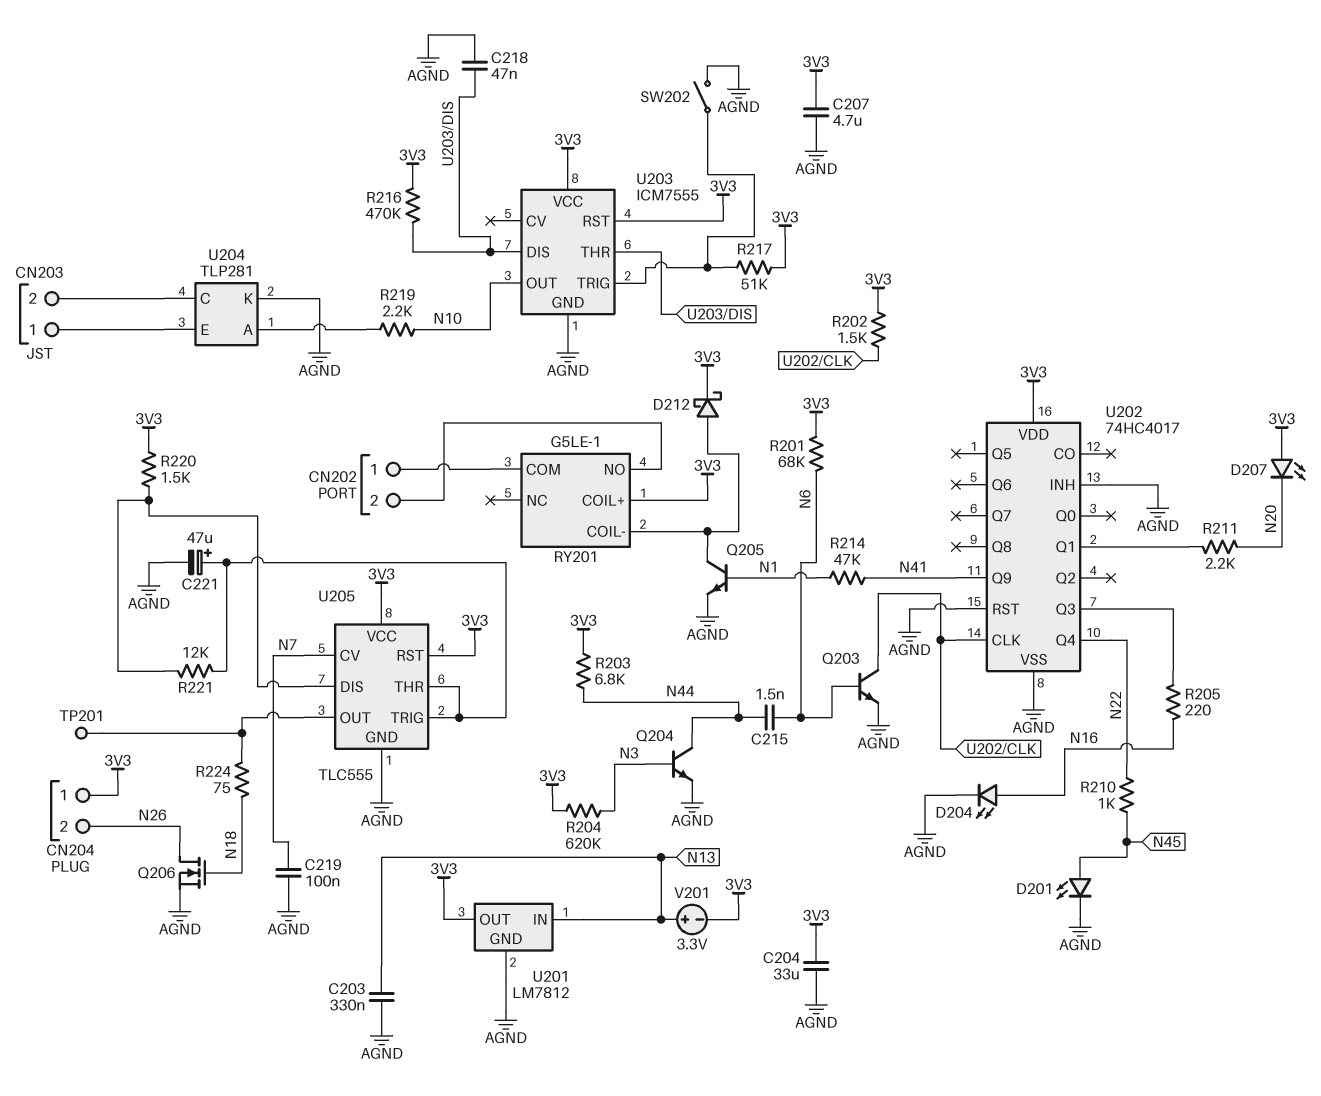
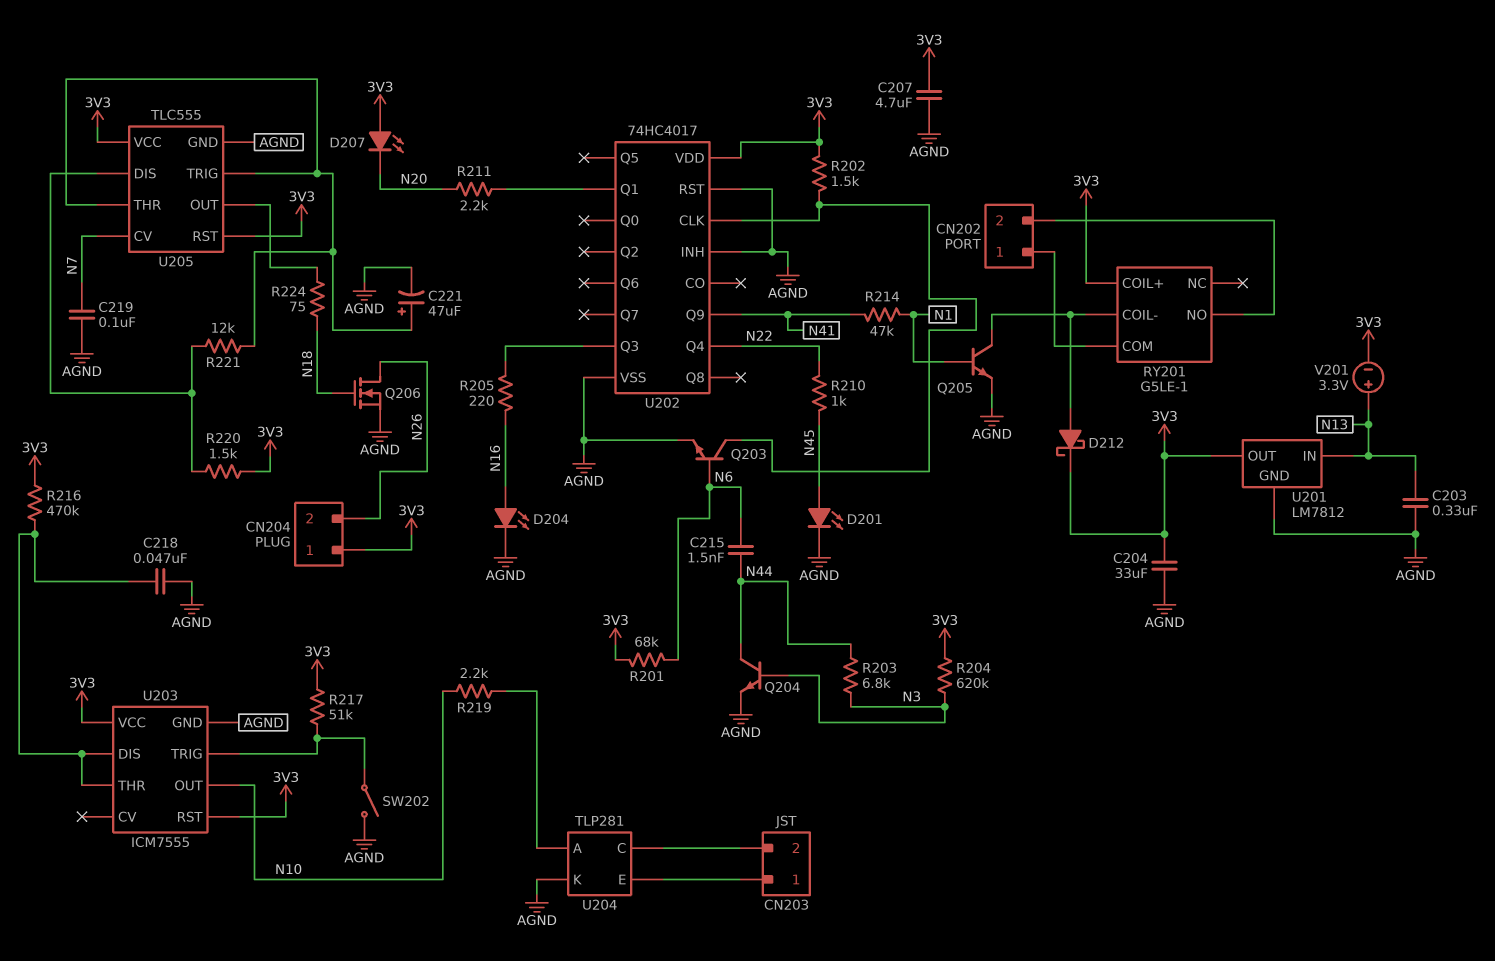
R203: 6.8k (3V3, N44) -> 6.8k (N3, N44)
TP201: test point (U205/OUT) -> none

